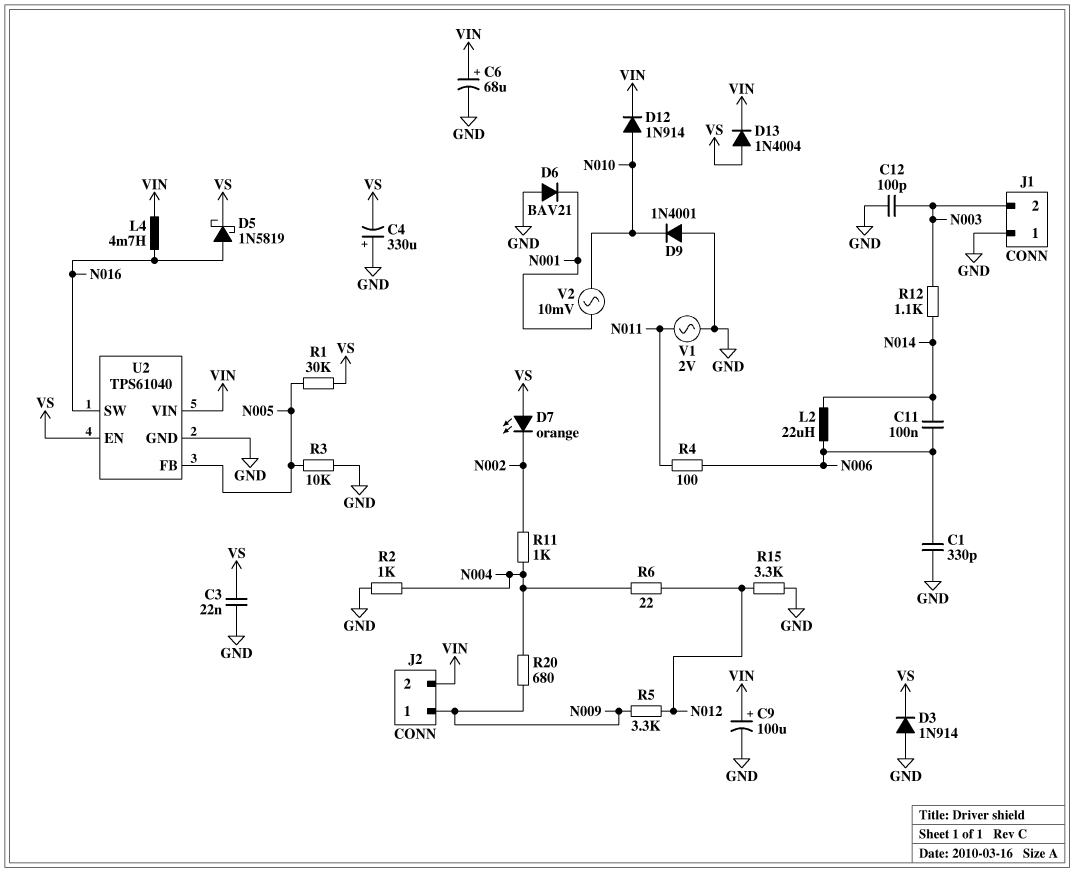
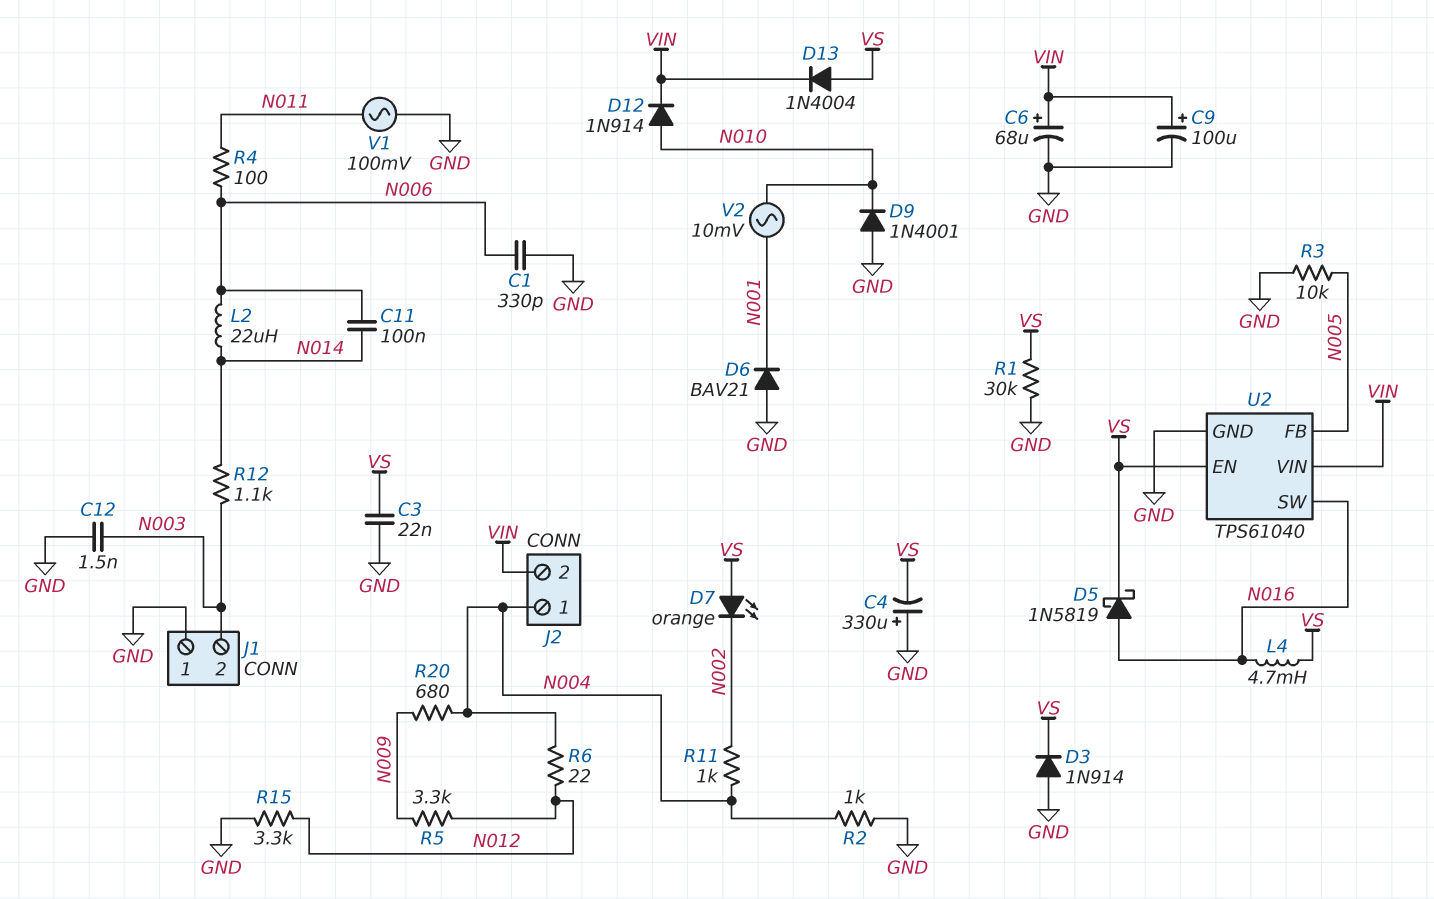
C12: 100pF (GND, N003) -> 1.5nF (GND, N003)
J2 pin 1: N009 -> N004
L4: 4.7mH (N016, VIN) -> 4.7mH (N016, VS)
R1: 30k (N005, VS) -> 30k (GND, VS)
V1: AC 2V (GND, N011) -> AC 100mV (GND, N011)

